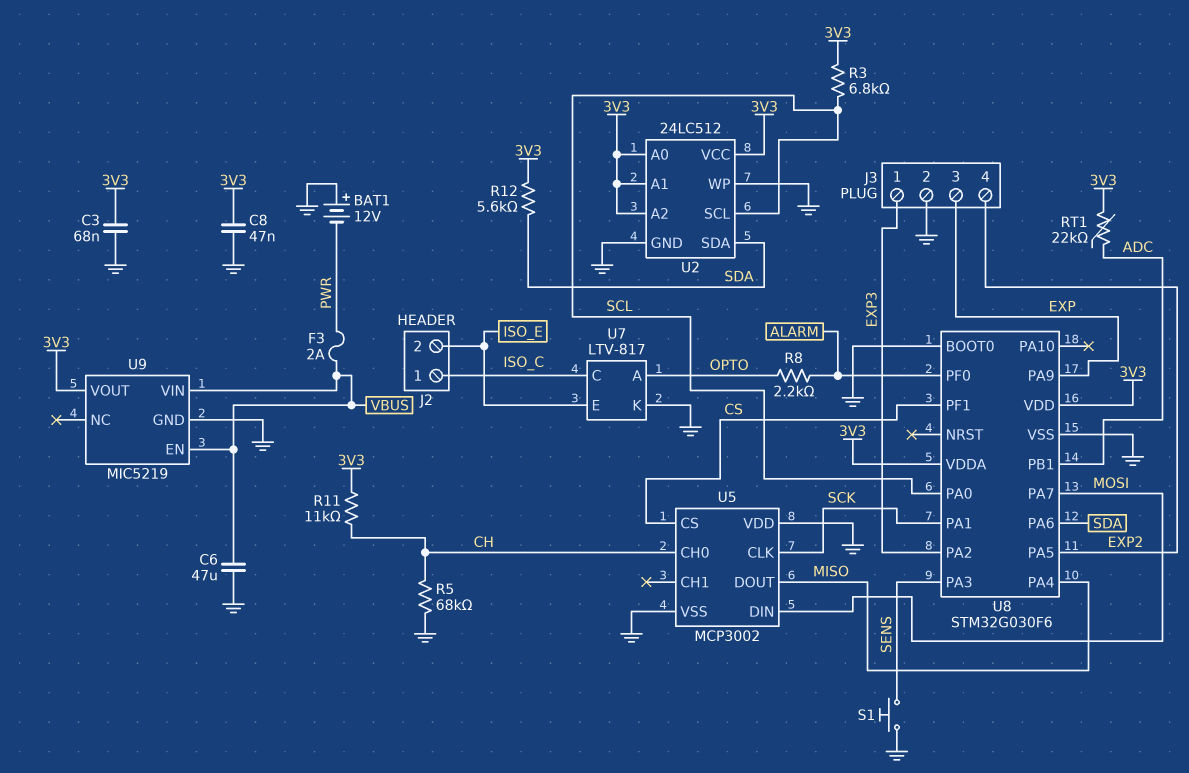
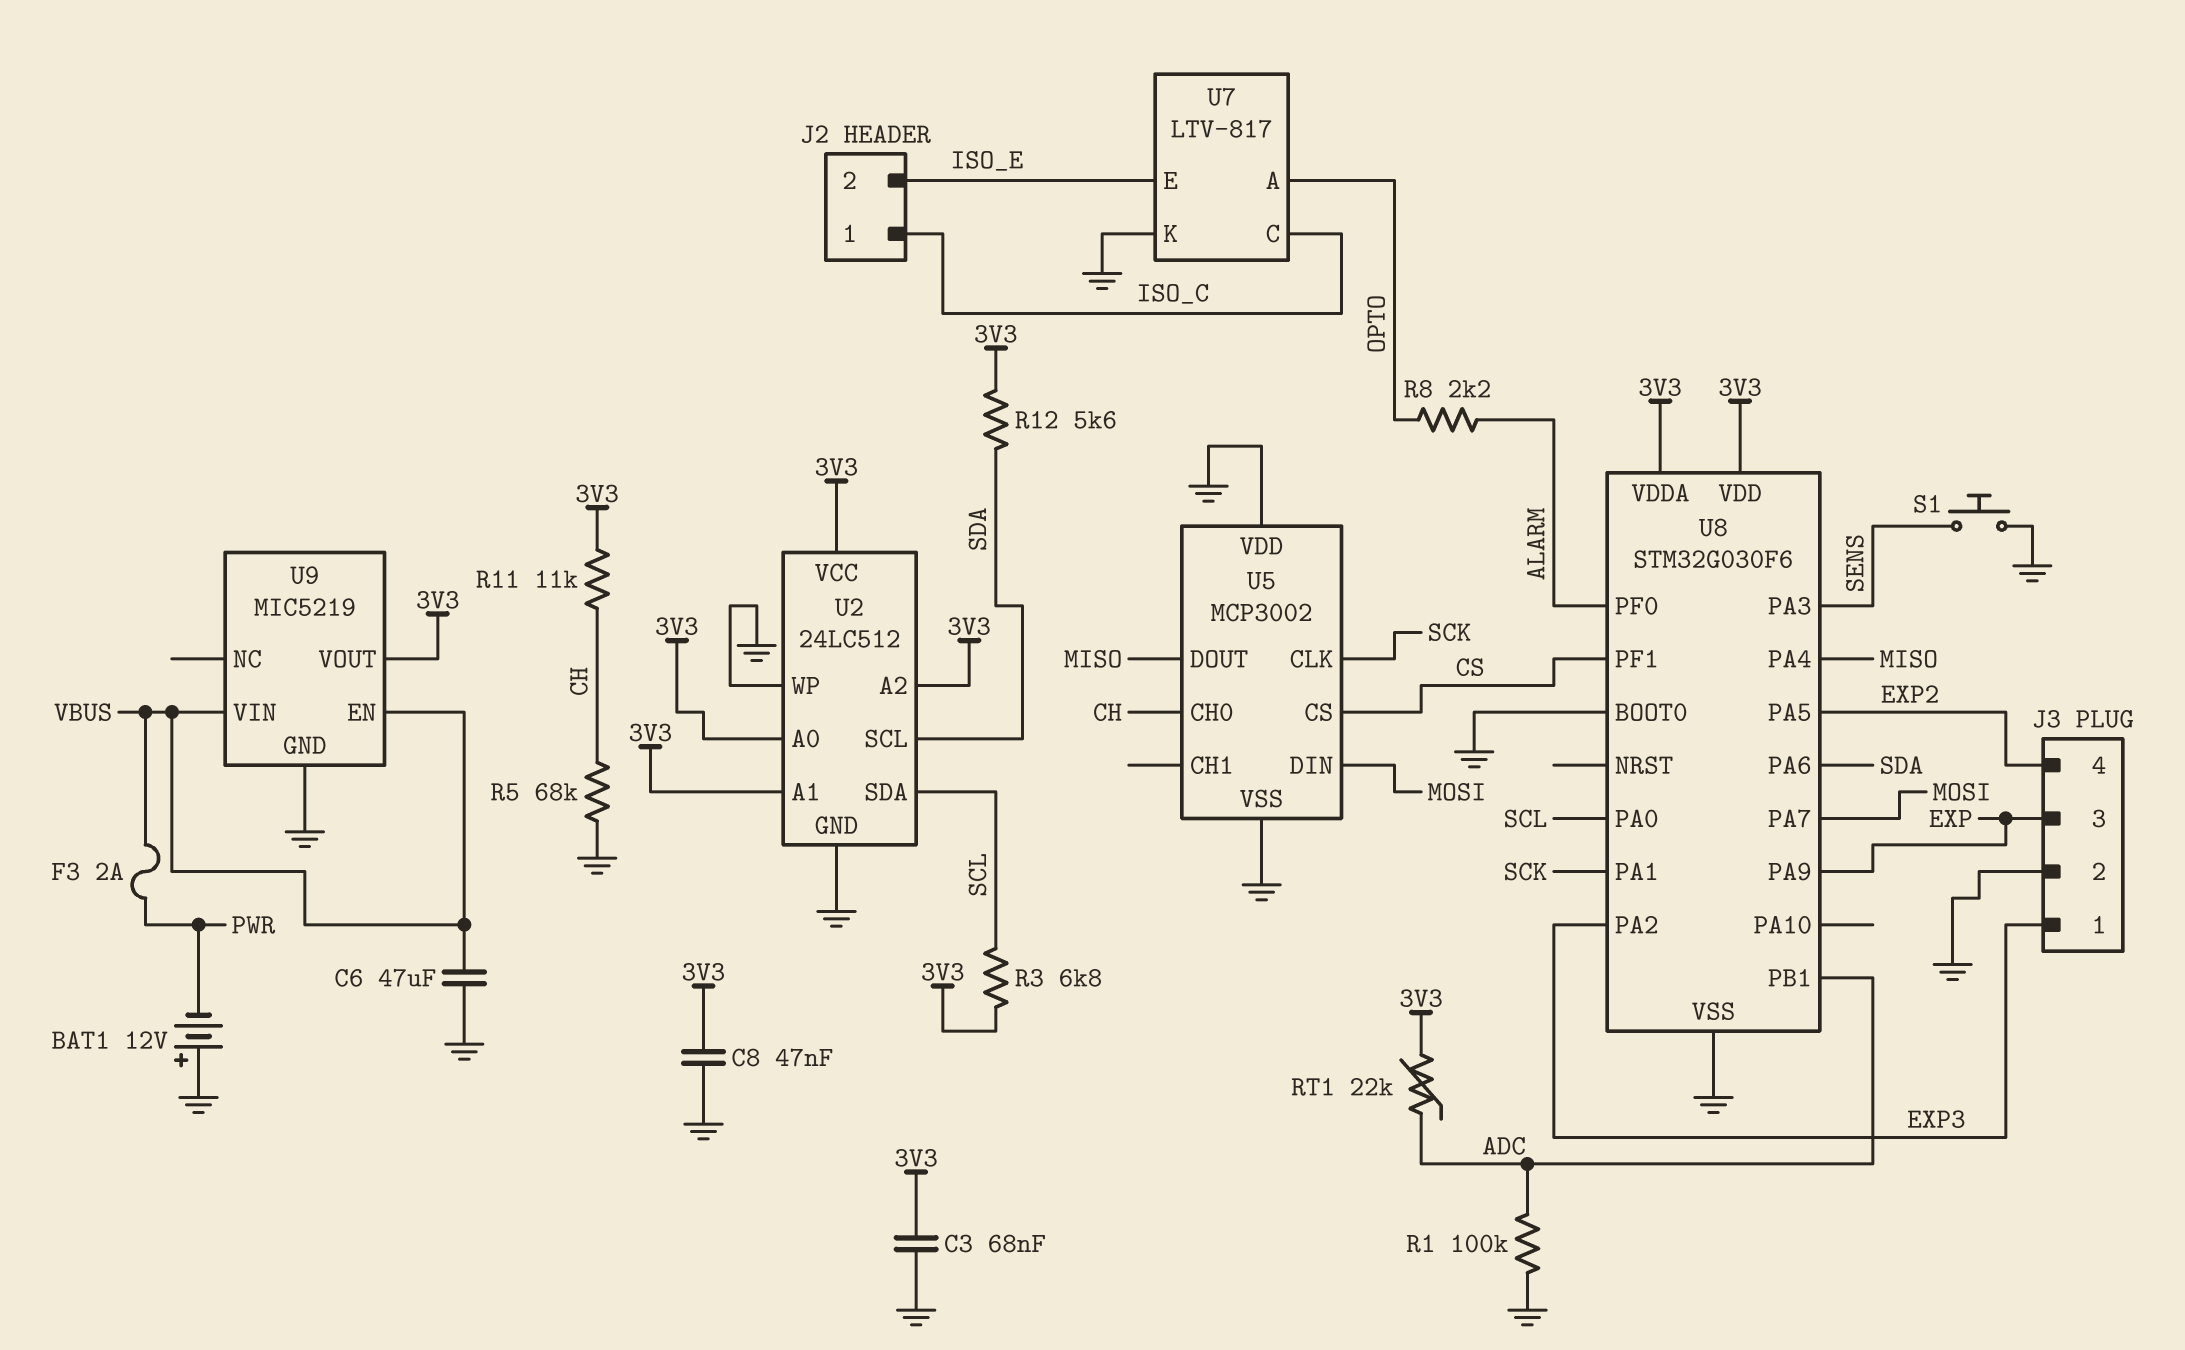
R1: none -> 100k (ADC, GND)
U2 pin SCL: SCL -> SDA
U2 pin SDA: SDA -> SCL

